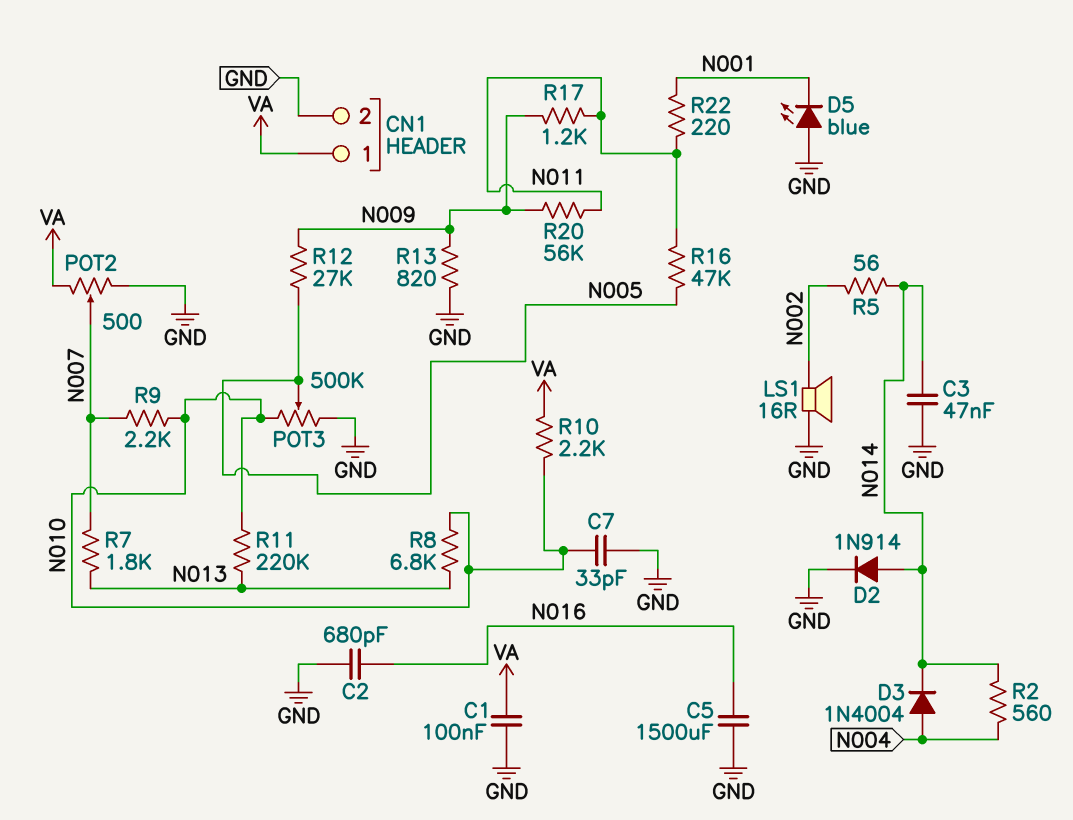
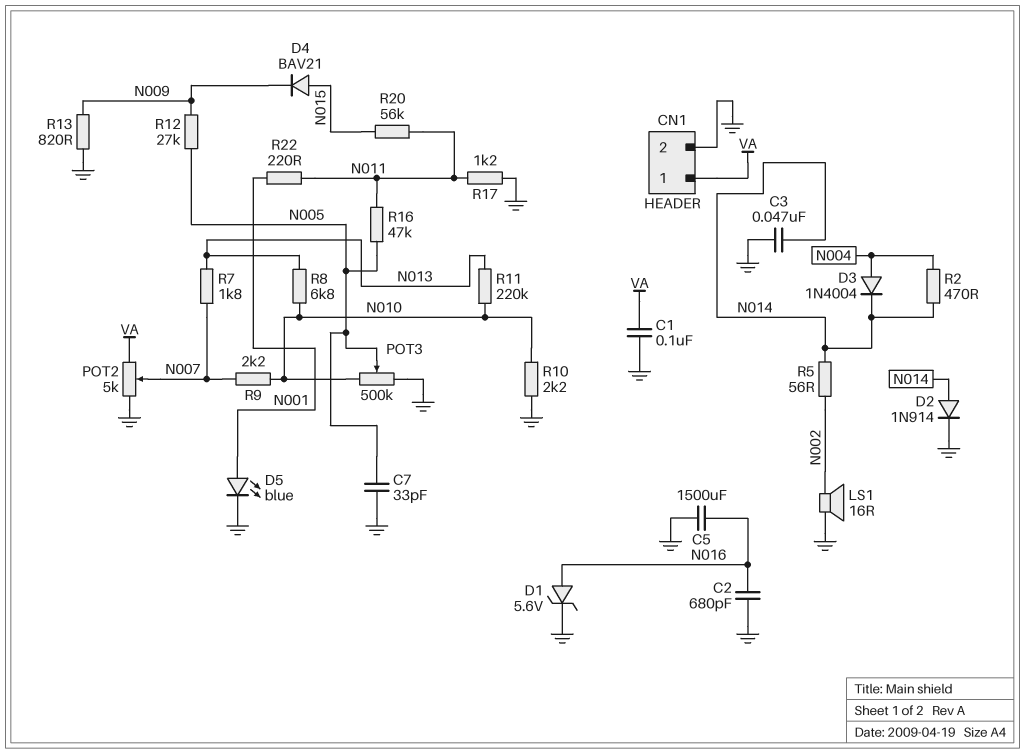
C7: 33pF (GND, N010) -> 33pF (GND, N005)
D1: none -> zener 5.6V (A N016, K GND)
D4: none -> diode BAV21 (A N015, K N009)
D5: LED blue (A GND, K N001) -> LED blue (A N001, K GND)
POT2: 500 (GND, VA, wiper N007) -> 5k (GND, VA, wiper N007)
R2: 560 (N004, N014) -> 470 (N004, N014)
R10: 2.2k (N010, VA) -> 2.2k (GND, N010)
R17: 1.2k (N009, N011) -> 1.2k (GND, N011)
R20: 56k (N009, N011) -> 56k (N011, N015)

